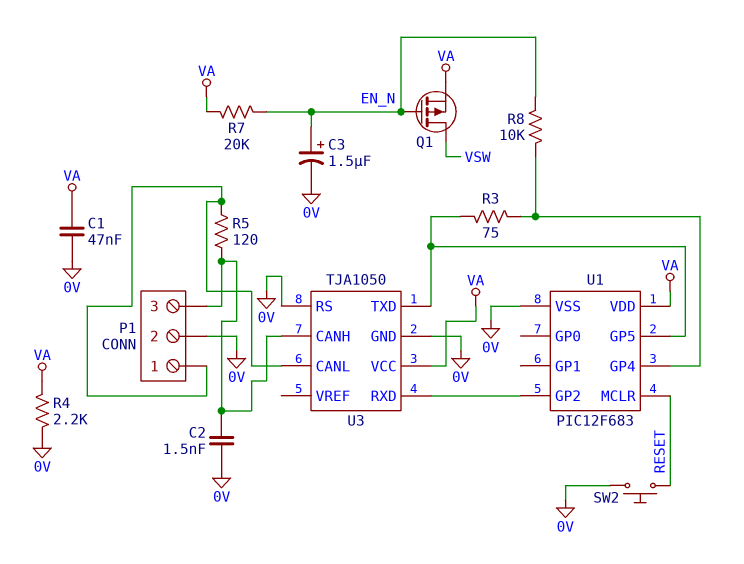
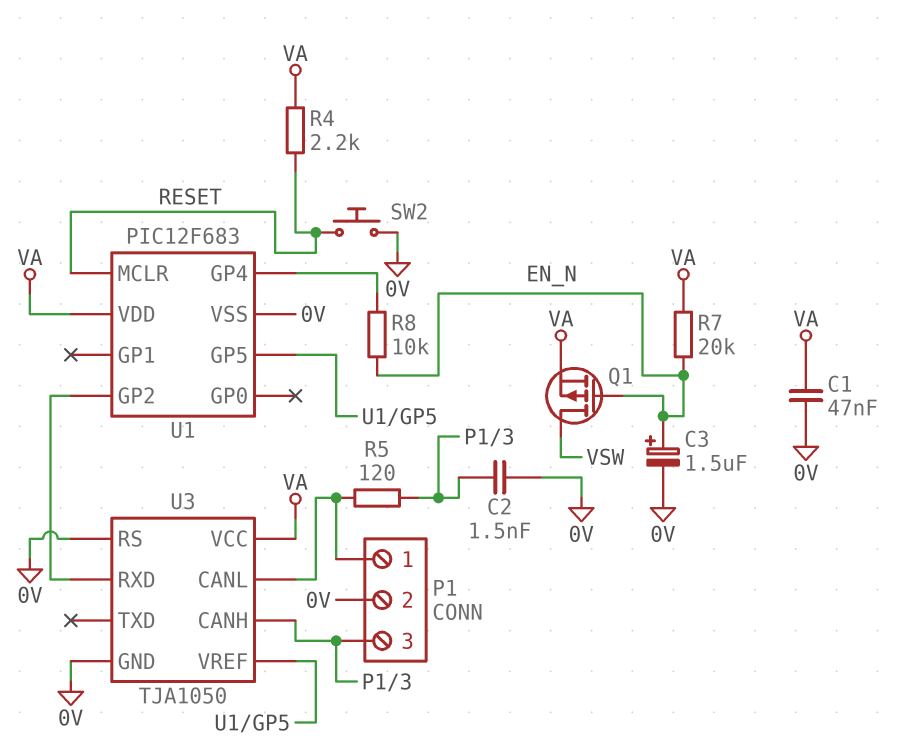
R3: 75 (U1/GP4, U1/GP5) -> none
R4: 2.2k (0V, VA) -> 2.2k (RESET, VA)
U3 pin TXD: U1/GP5 -> none
U3 pin VREF: none -> U1/GP5

